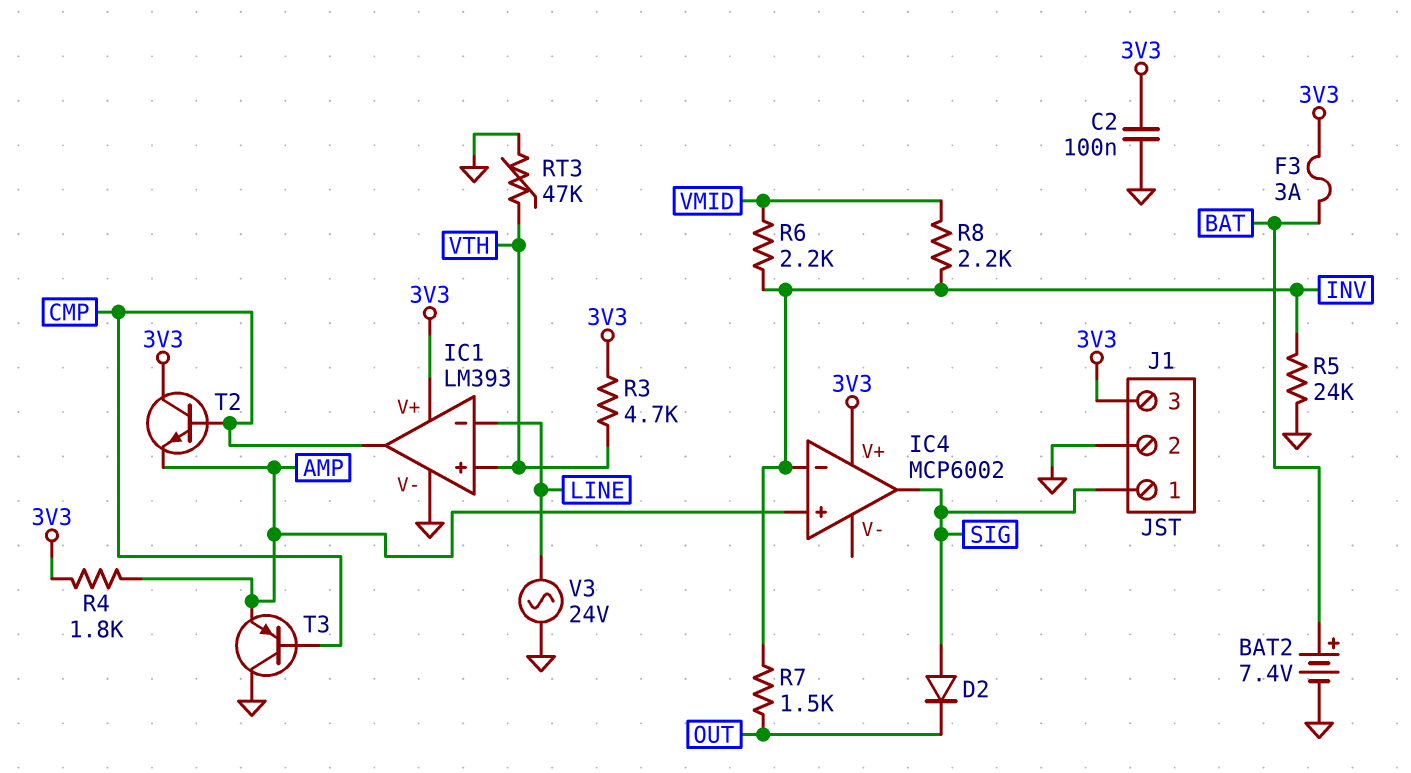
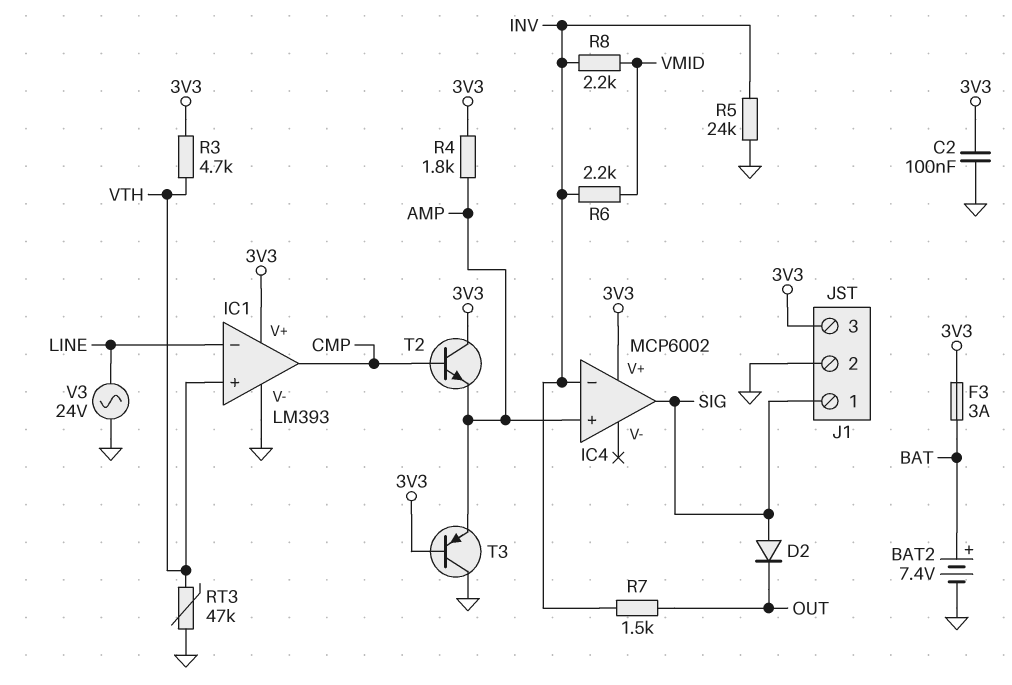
T3: PNP (B CMP, C GND, E AMP) -> PNP (B 3V3, C GND, E AMP)

